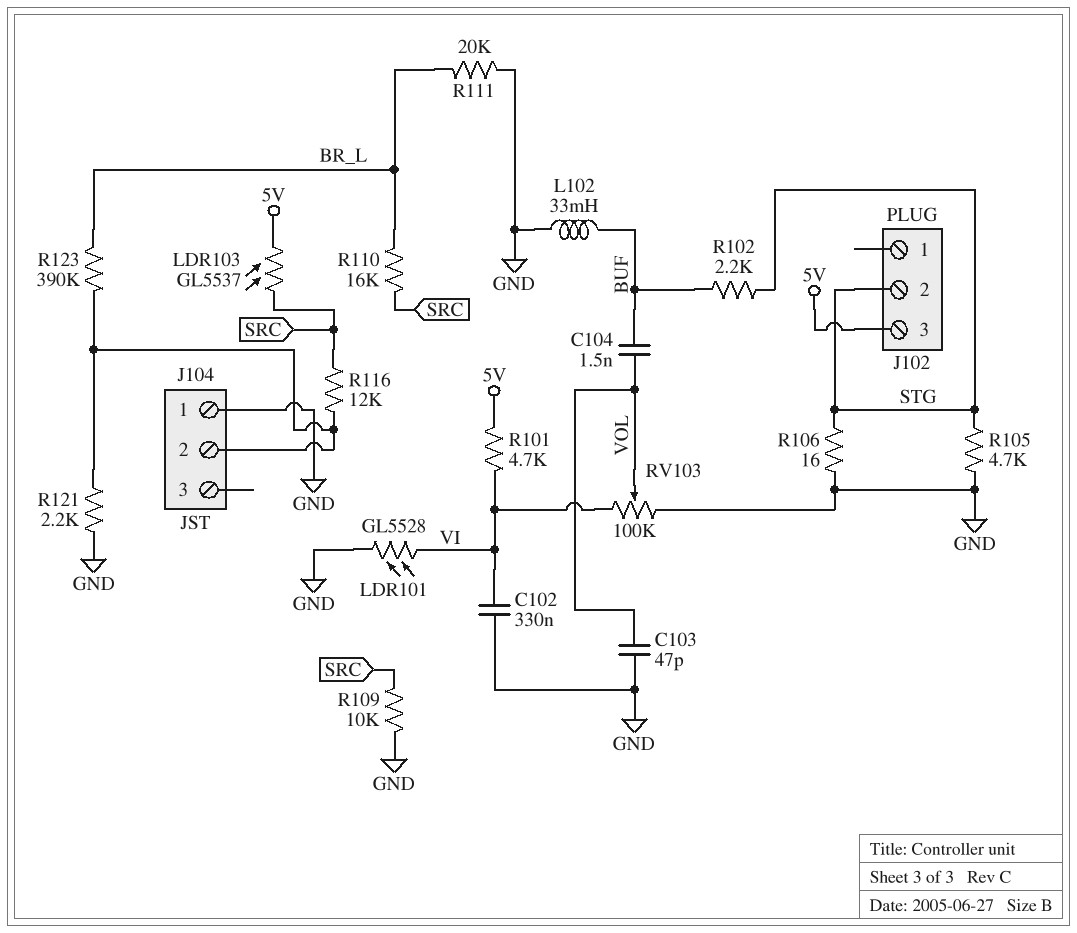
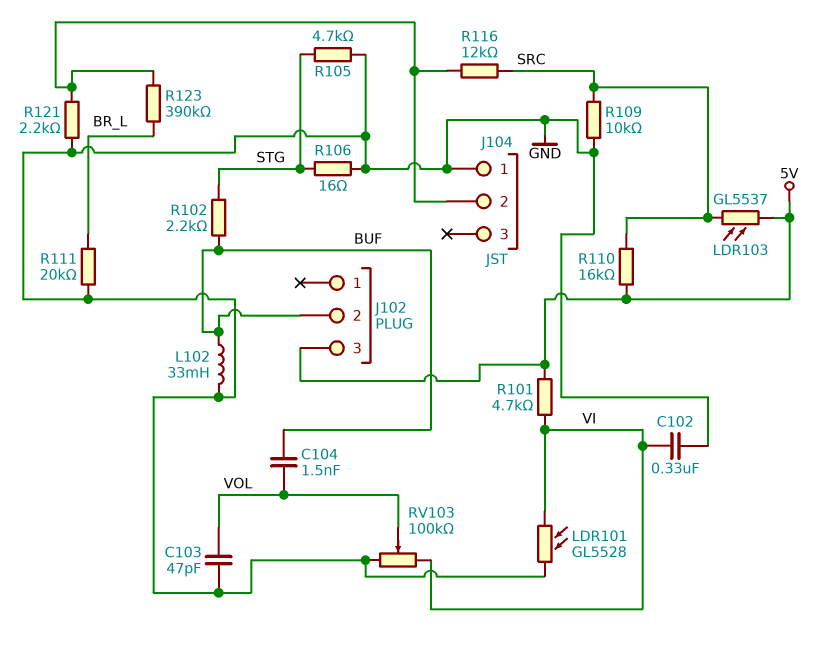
J102 pin 2: STG -> BUF
R110: 16k (BR_L, SRC) -> 16k (5V, SRC)

